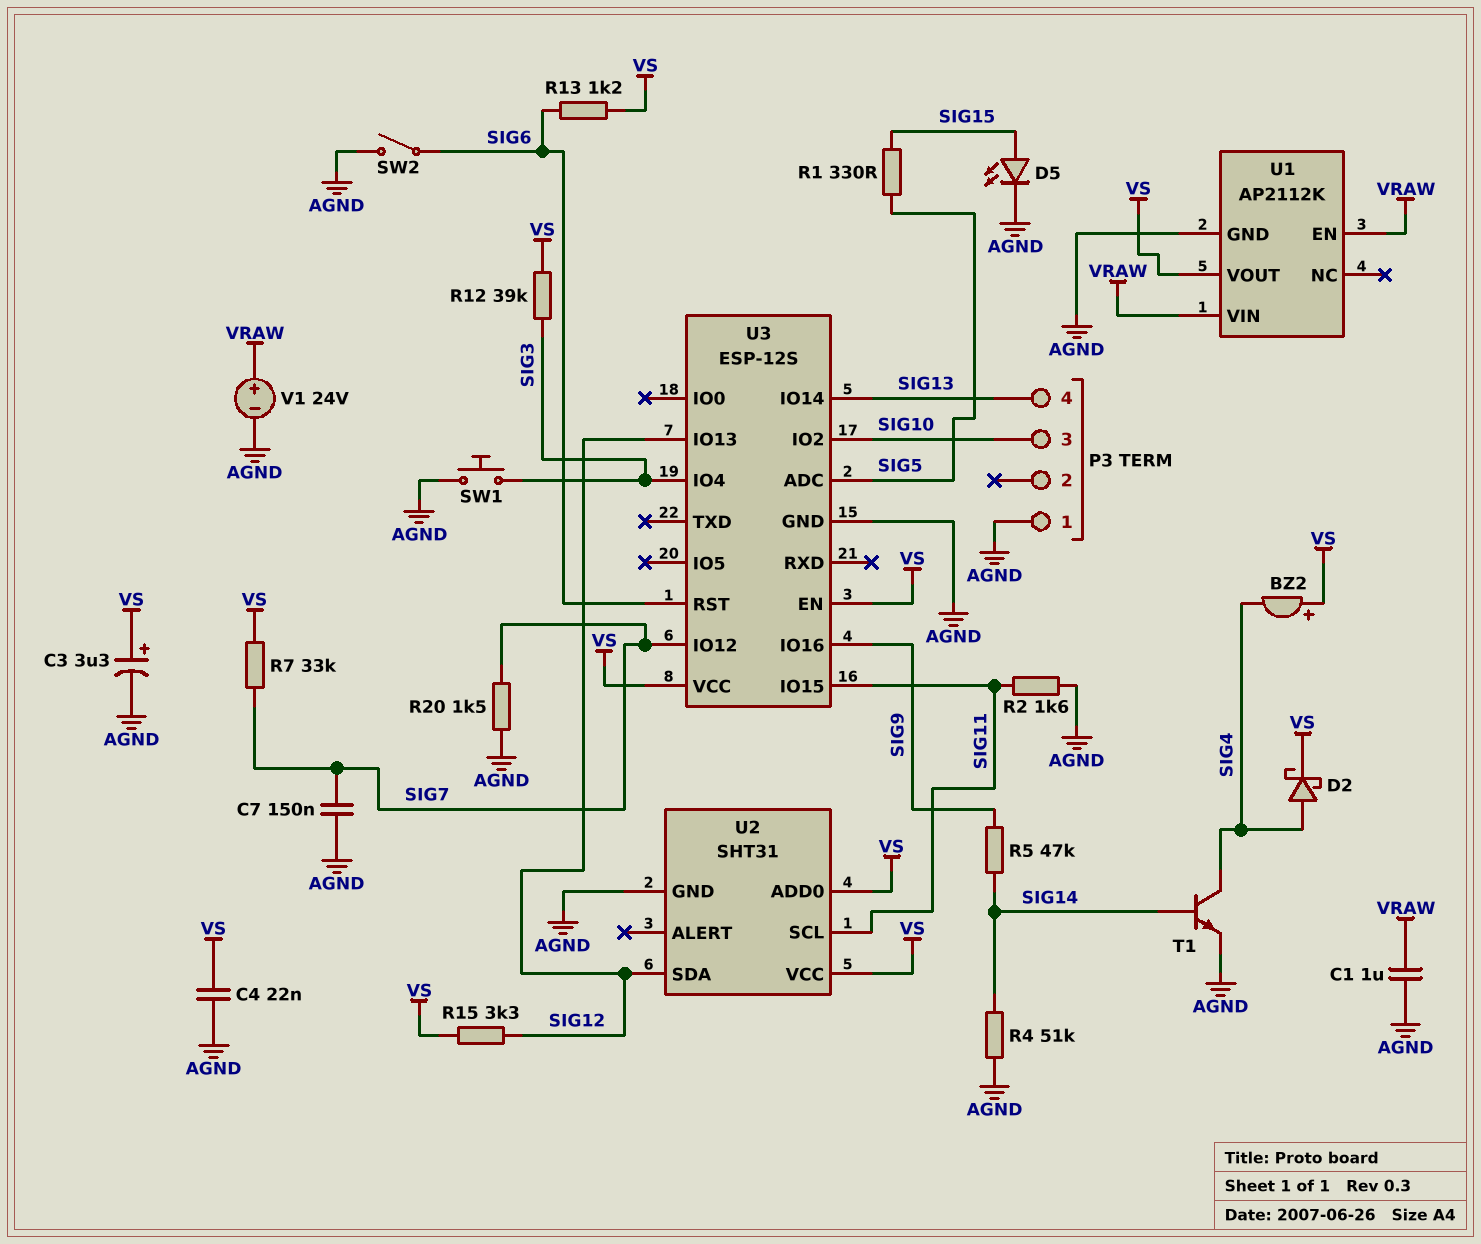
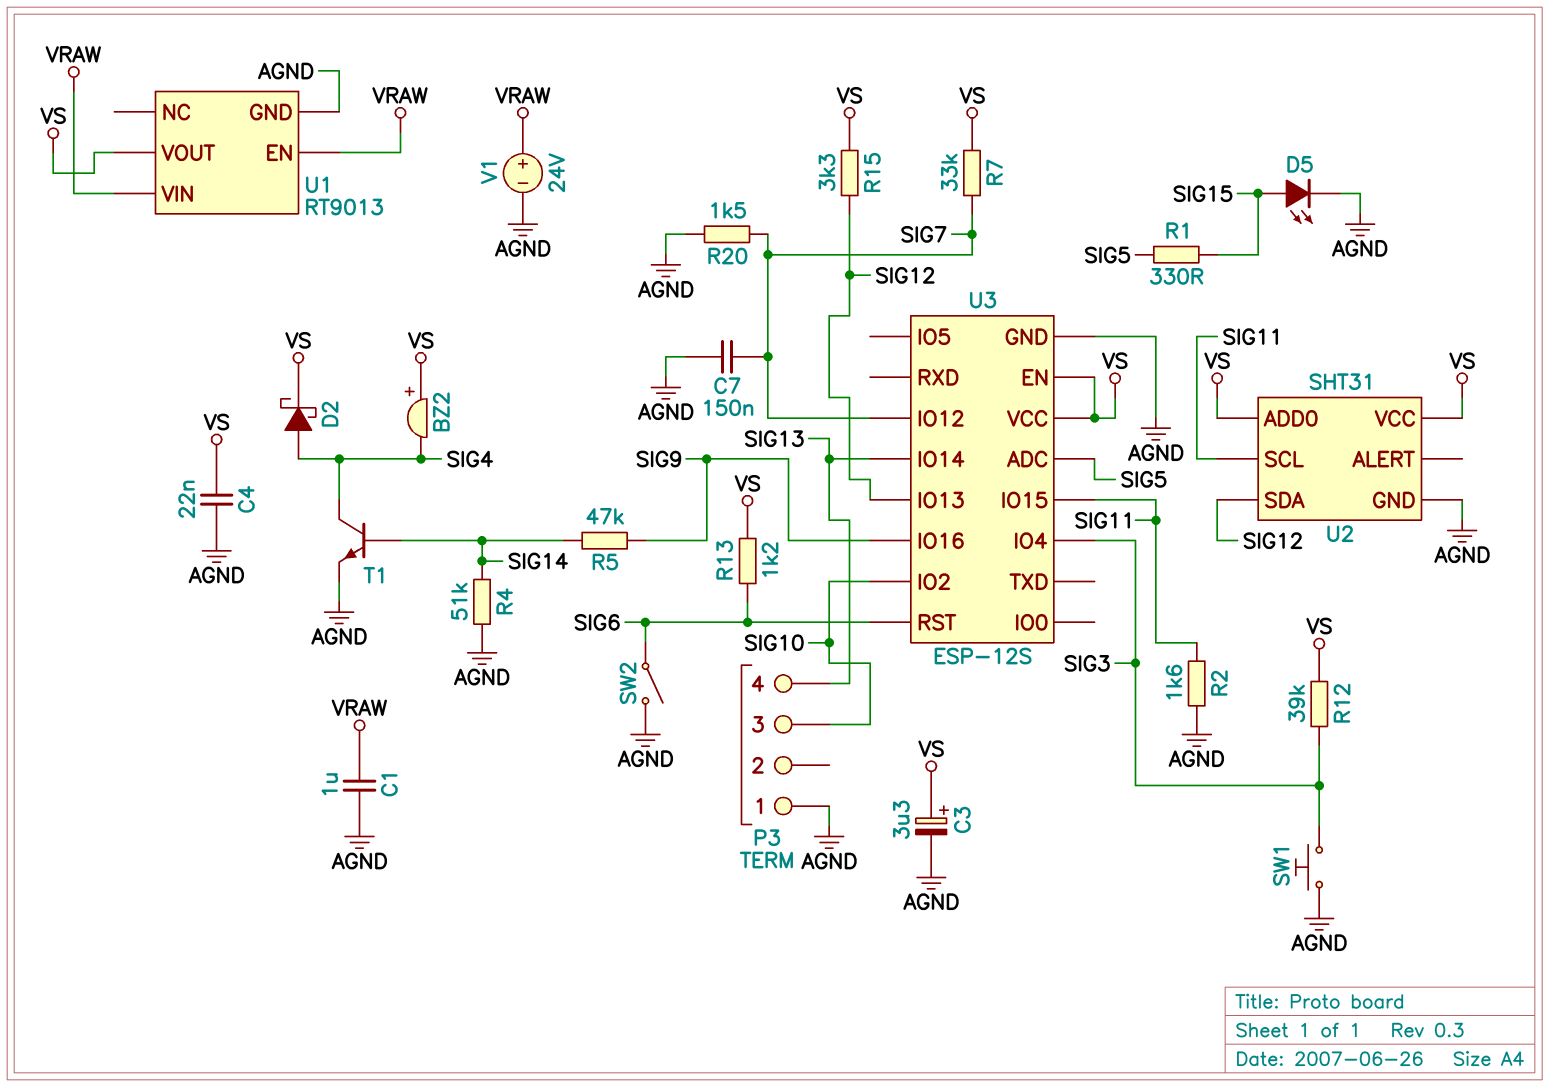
U1: AP2112K -> RT9013

